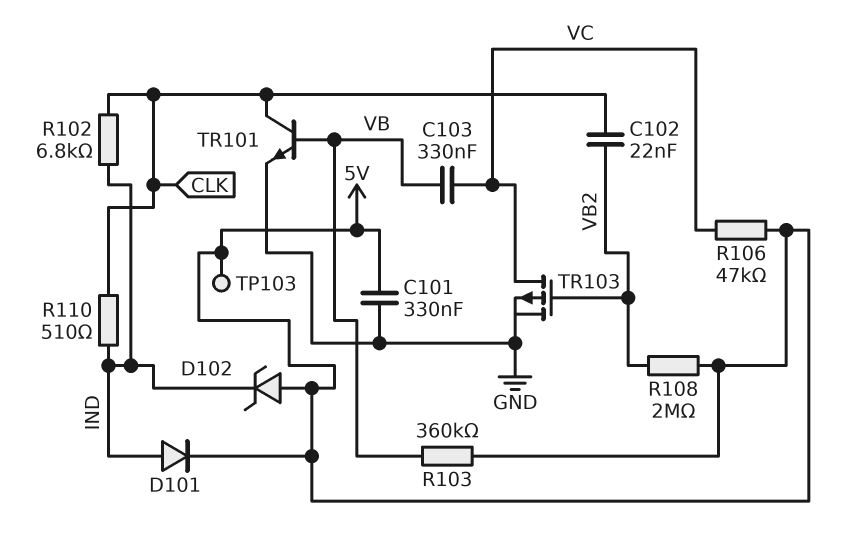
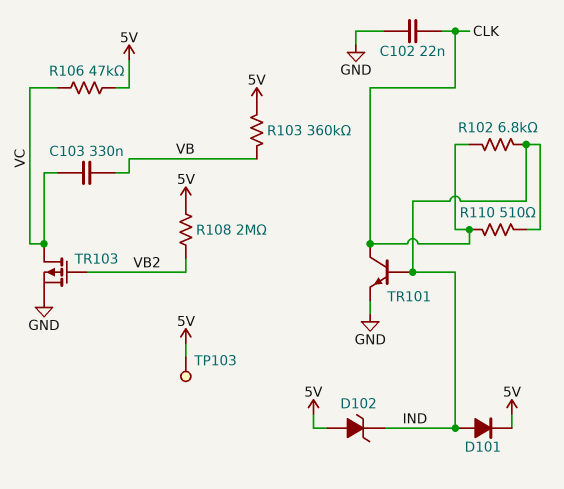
C101: 330nF (5V, GND) -> none
C102: 22nF (CLK, VB2) -> 22nF (CLK, GND)
TR101: NPN (B VB, C CLK, E GND) -> NPN (B IND, C CLK, E GND)

